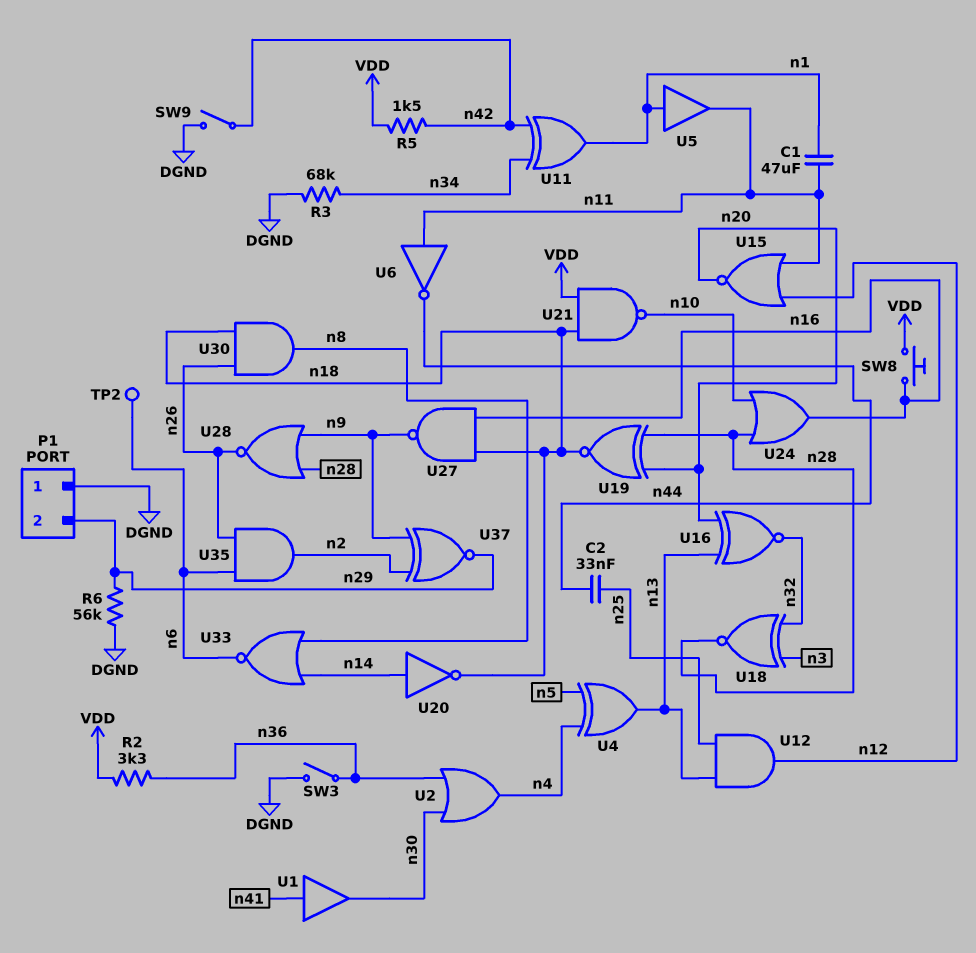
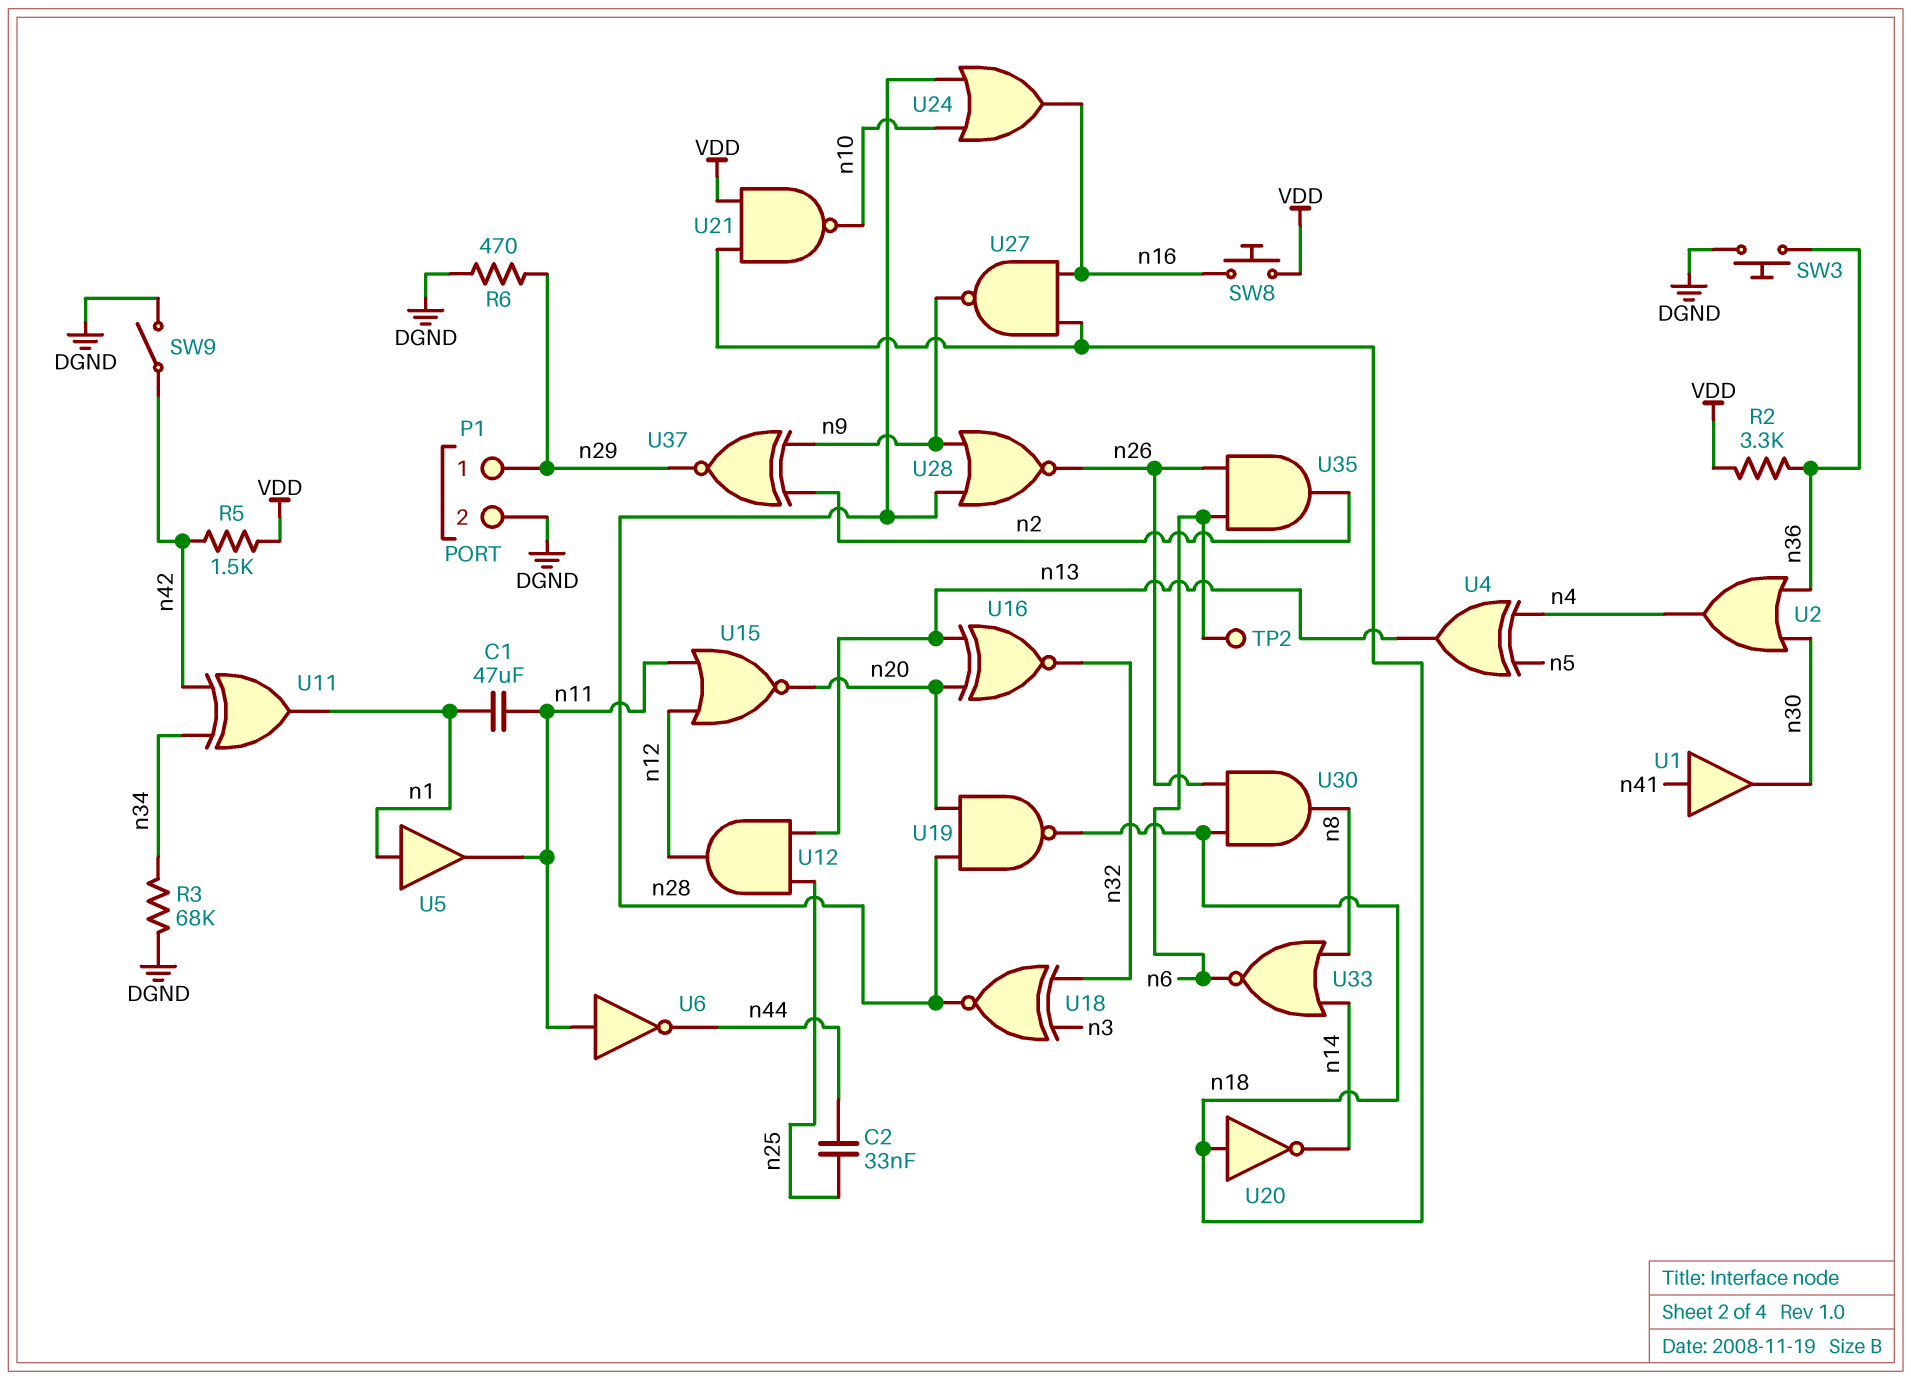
P1 pin 1: DGND -> n29
P1 pin 2: n29 -> DGND
R6: 56k (DGND, n29) -> 470 (DGND, n29)
SW3: switch (DGND, n36) -> button (DGND, n36)
U19: XNOR (in n20, in n28, out n18) -> NAND (in n20, in n28, out n18)
U20: NOT (in n14, out n18) -> NOT (in n18, out n14)

